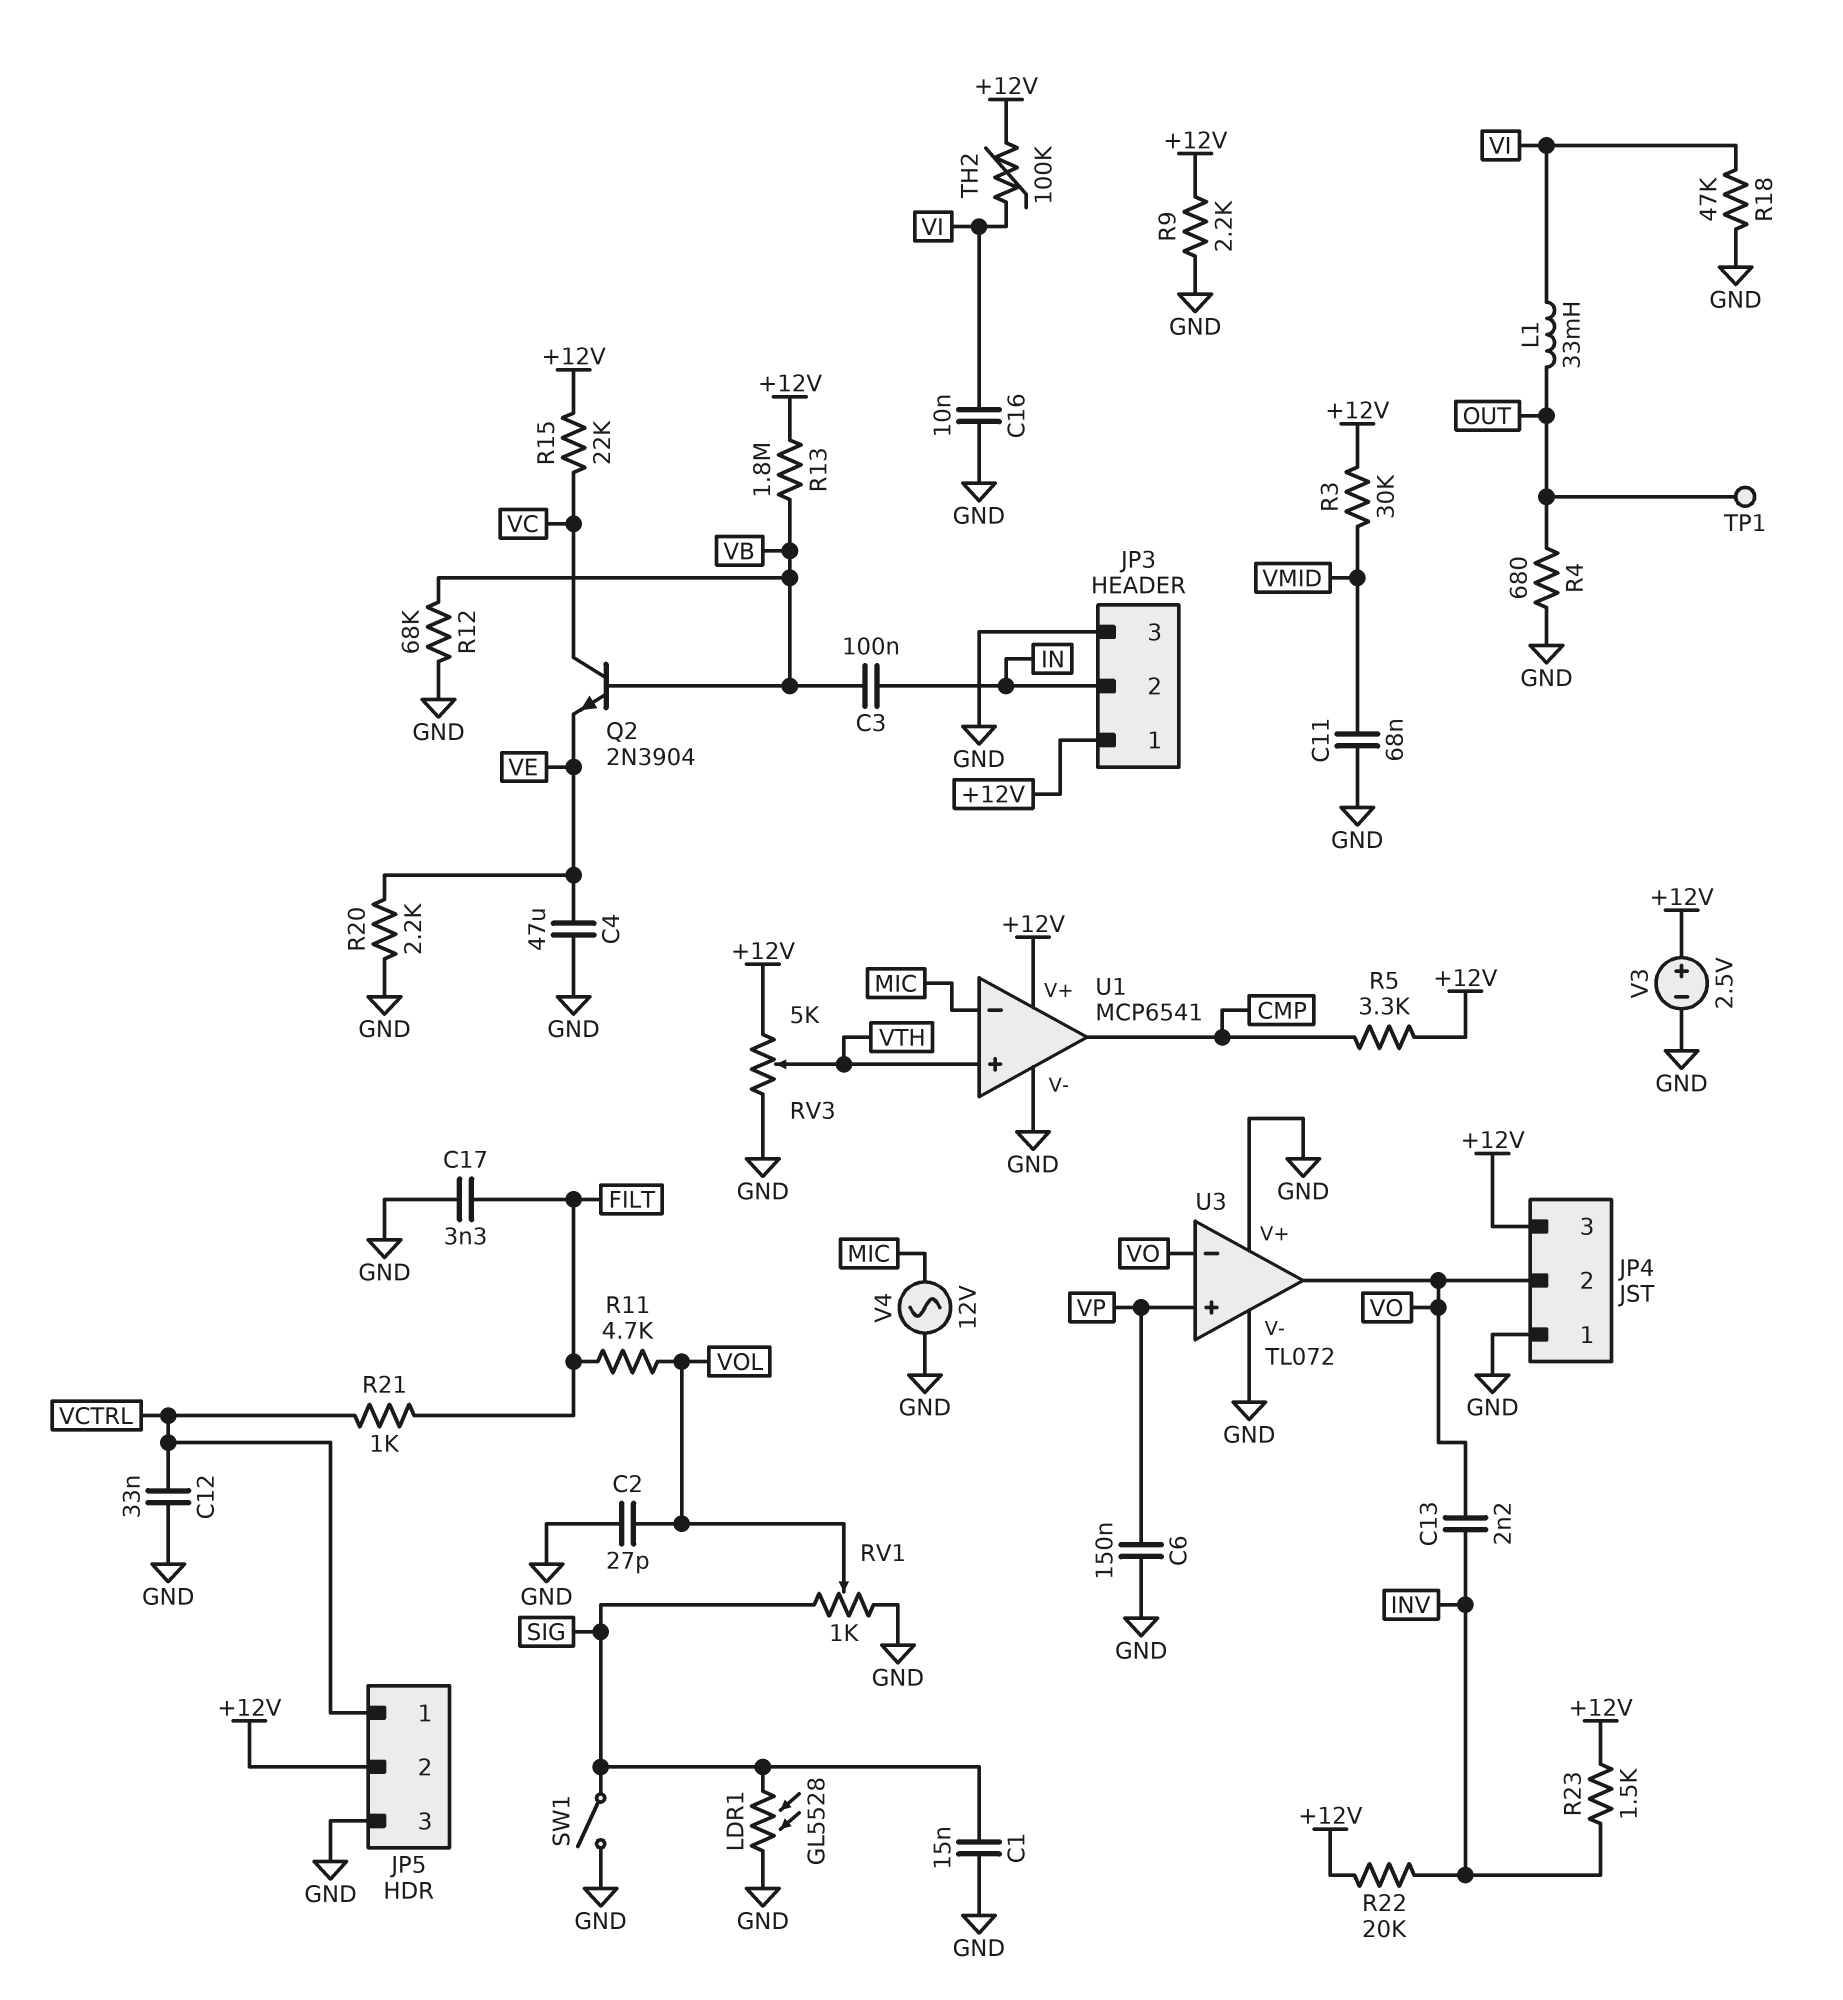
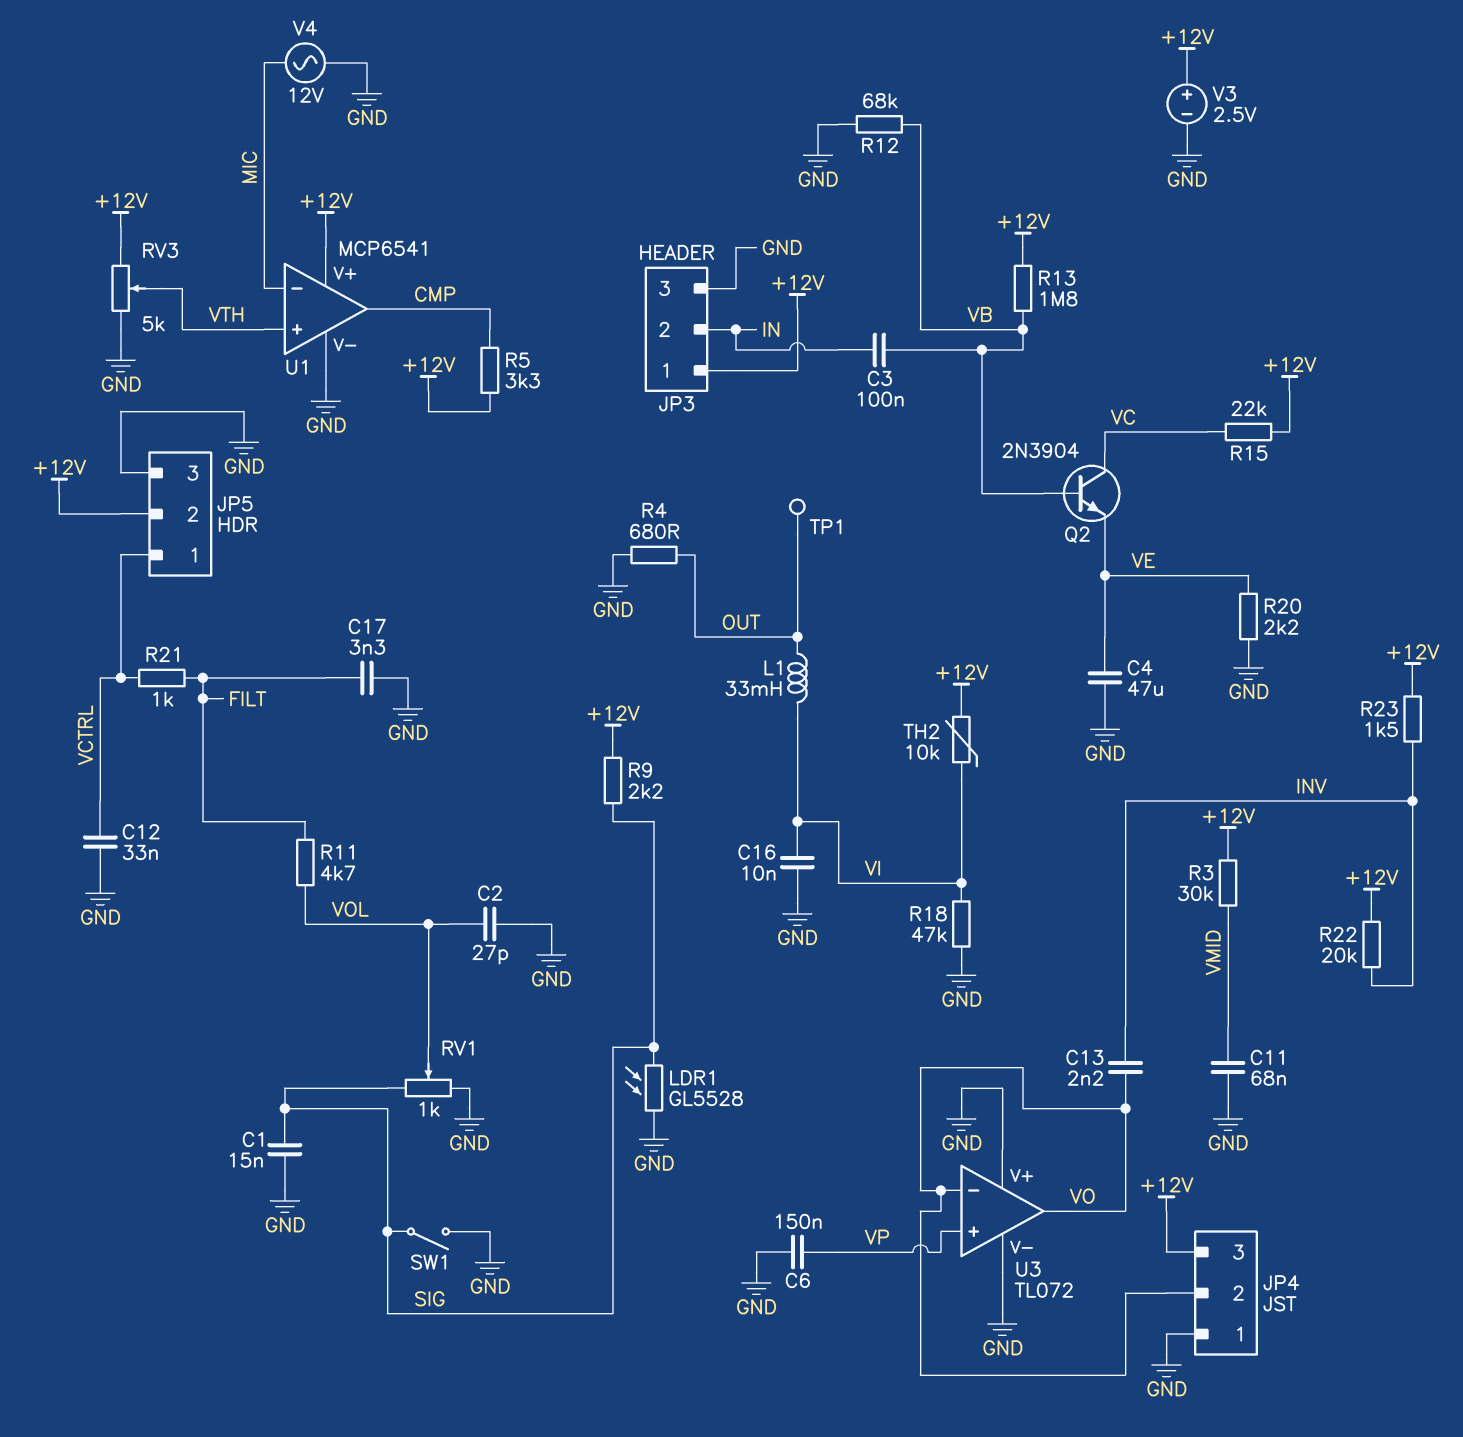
R9: 2.2k (+12V, GND) -> 2.2k (+12V, SIG)
TH2: 100k (+12V, VI) -> 10k (+12V, VI)

